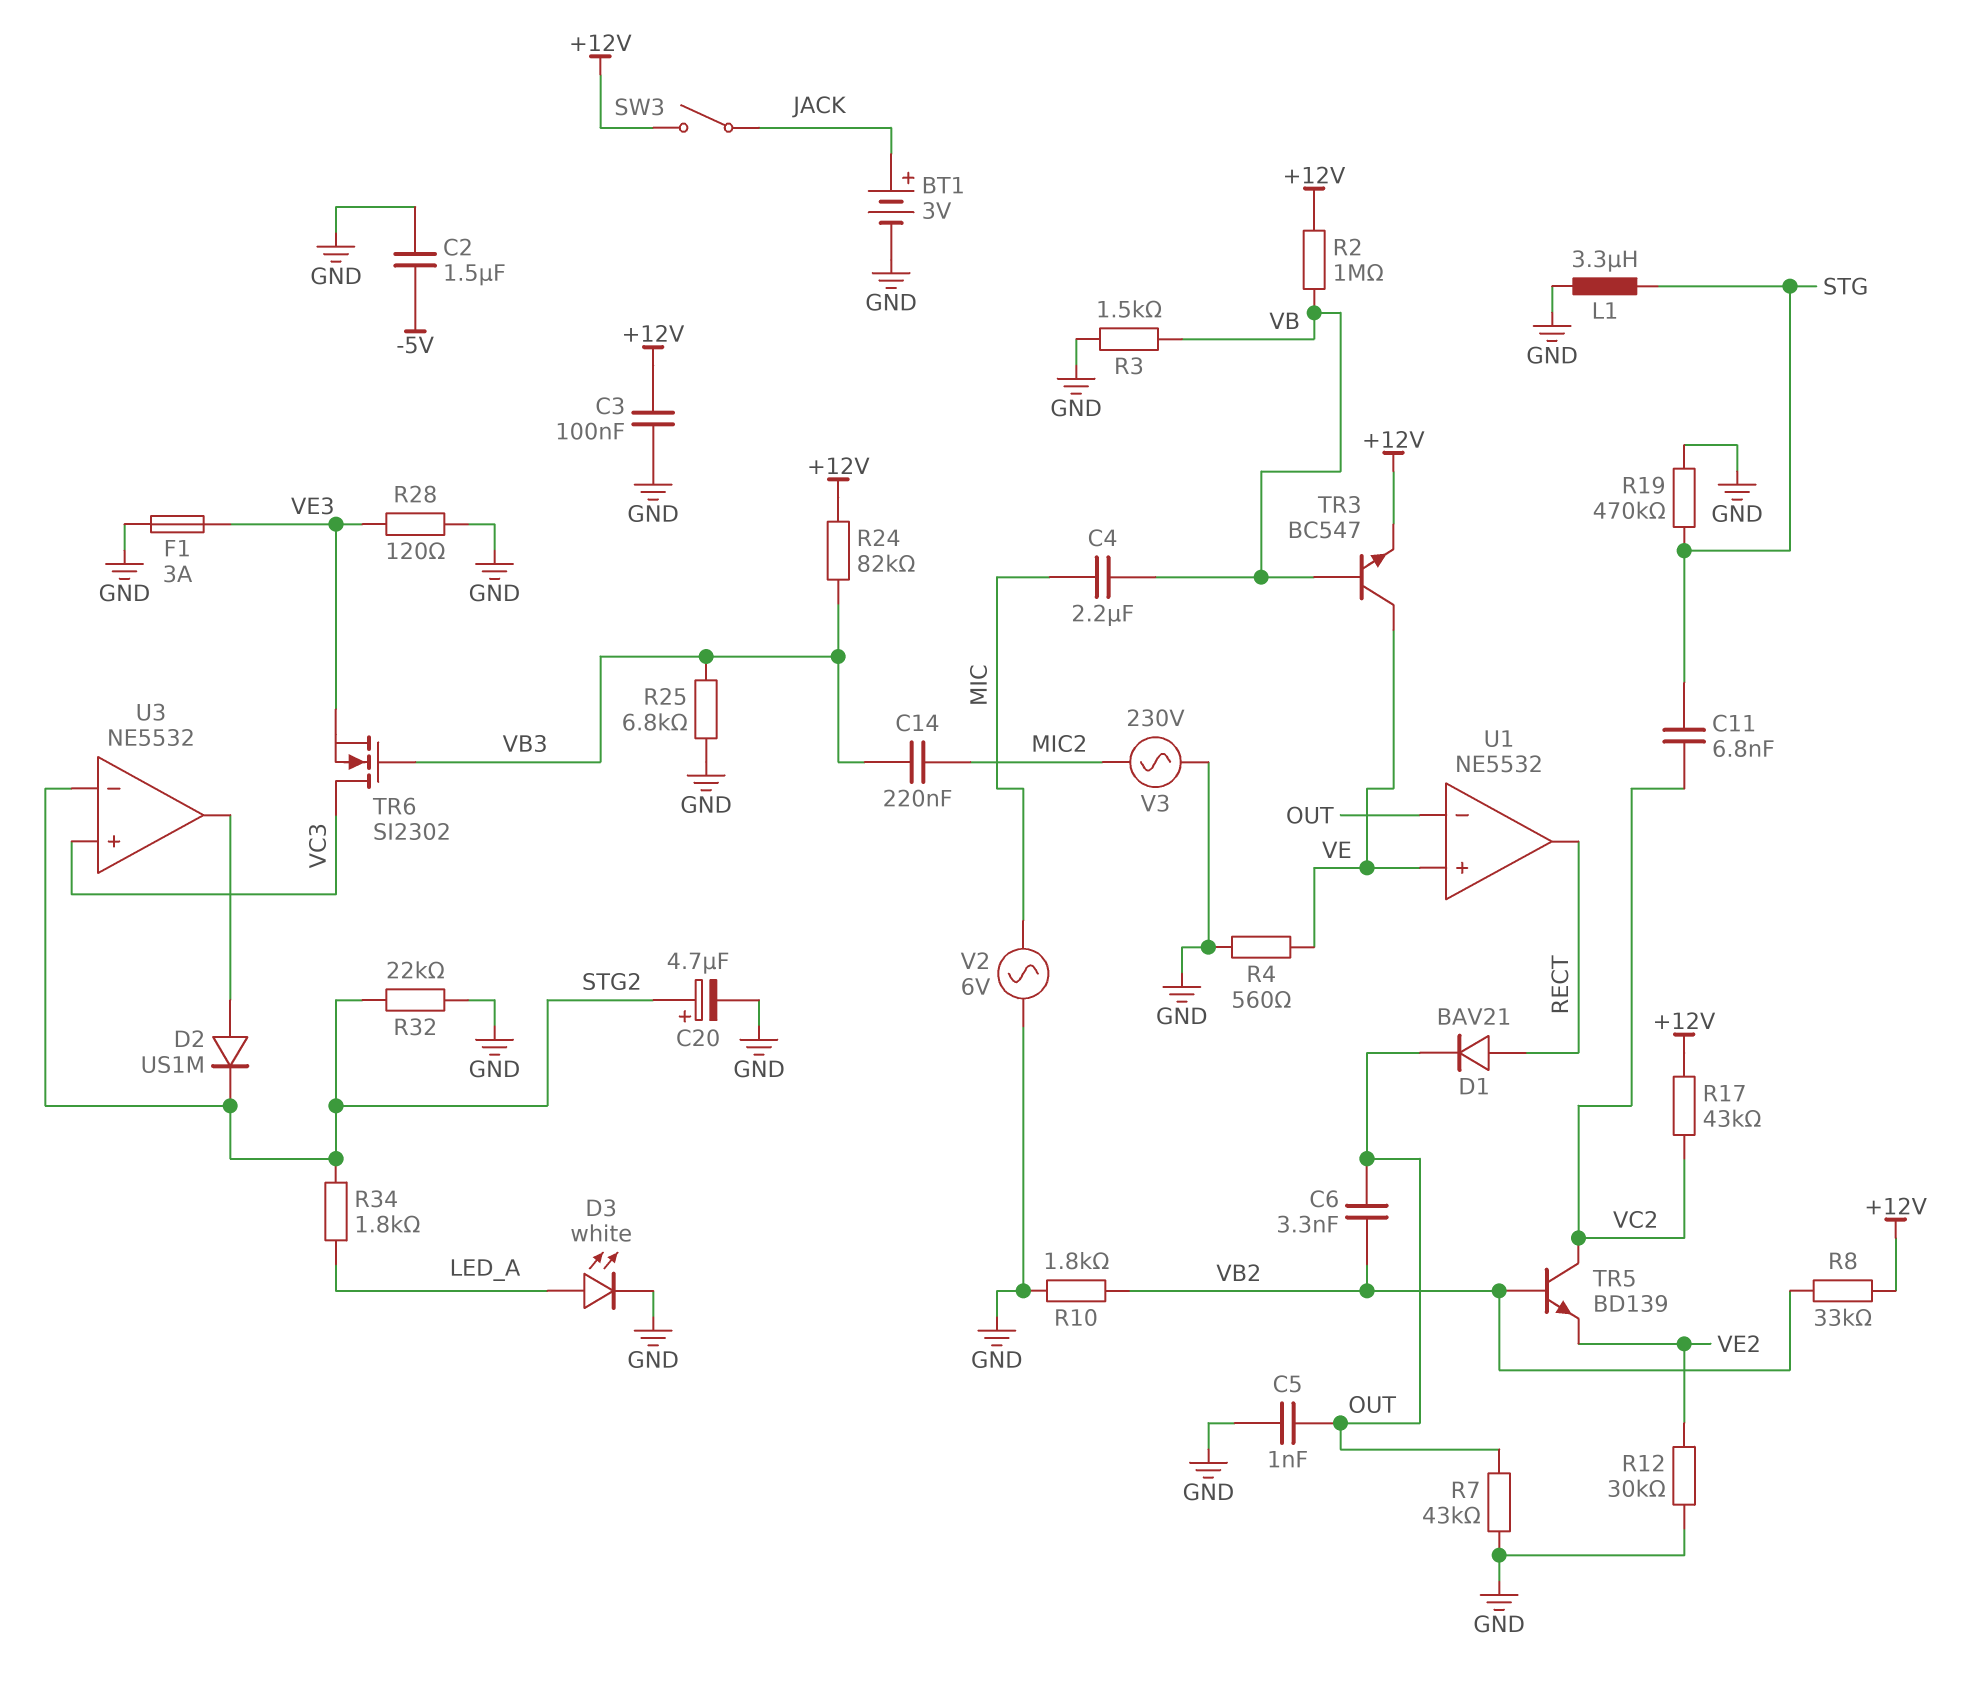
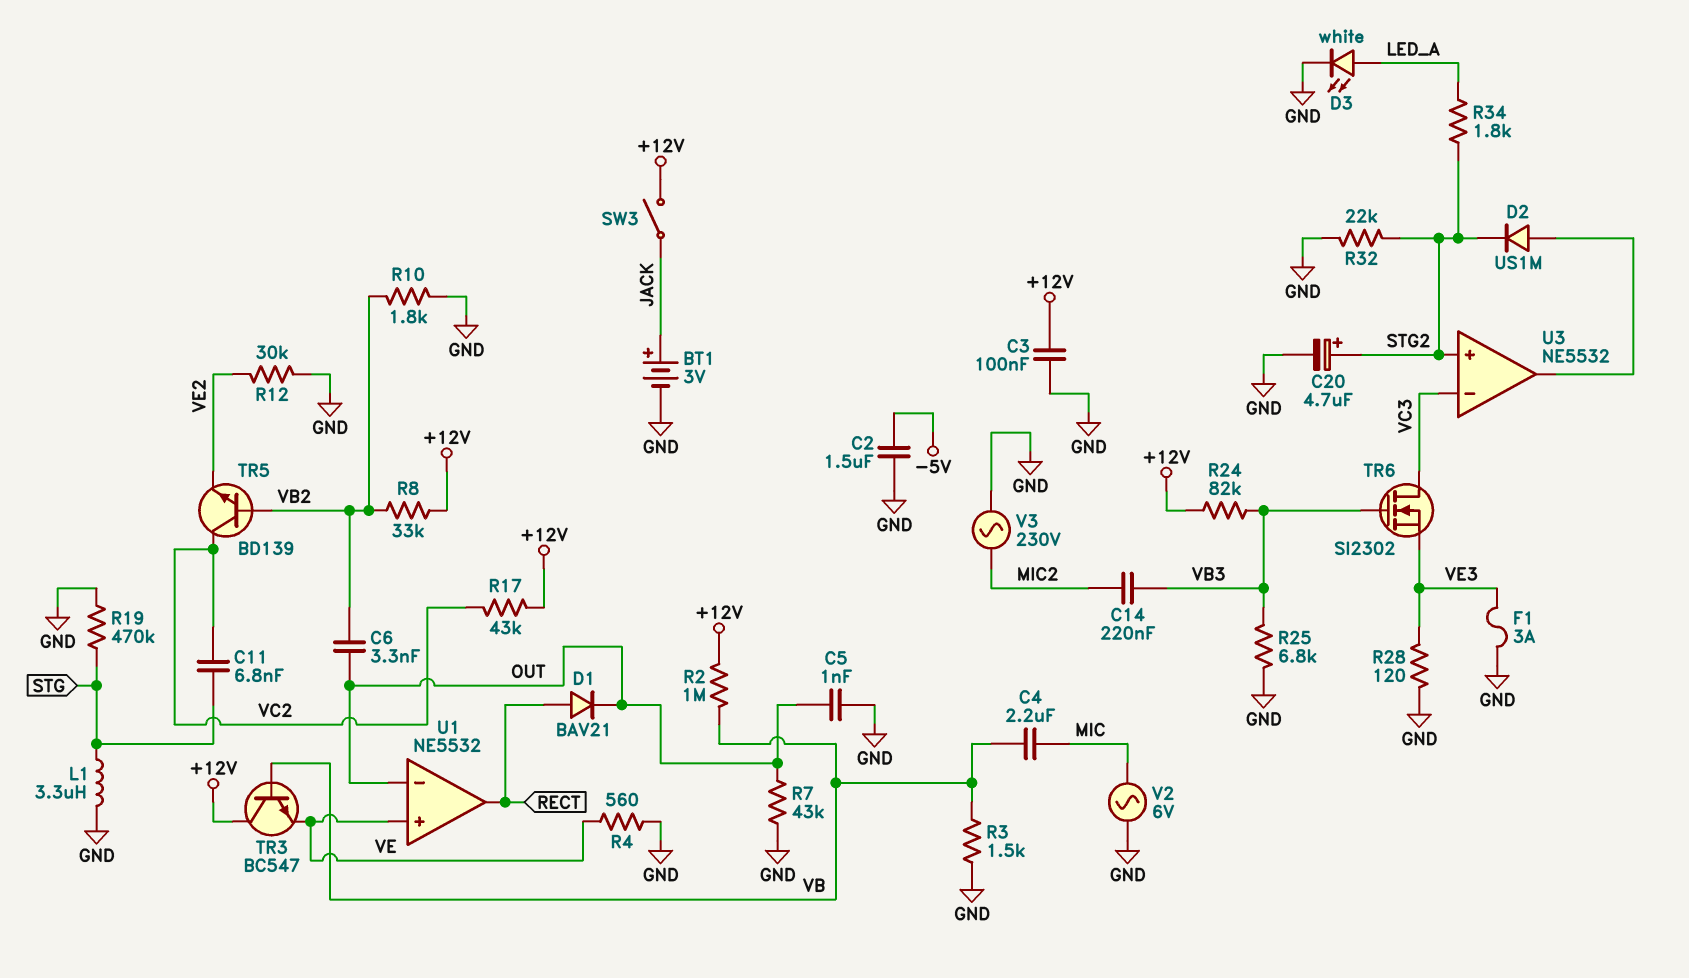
TR3: NPN BC547 (B VB, C VE, E +12V) -> NPN BC547 (B VB, C +12V, E VE)
U3 pin in+: VC3 -> STG2
U3 pin in-: STG2 -> VC3

